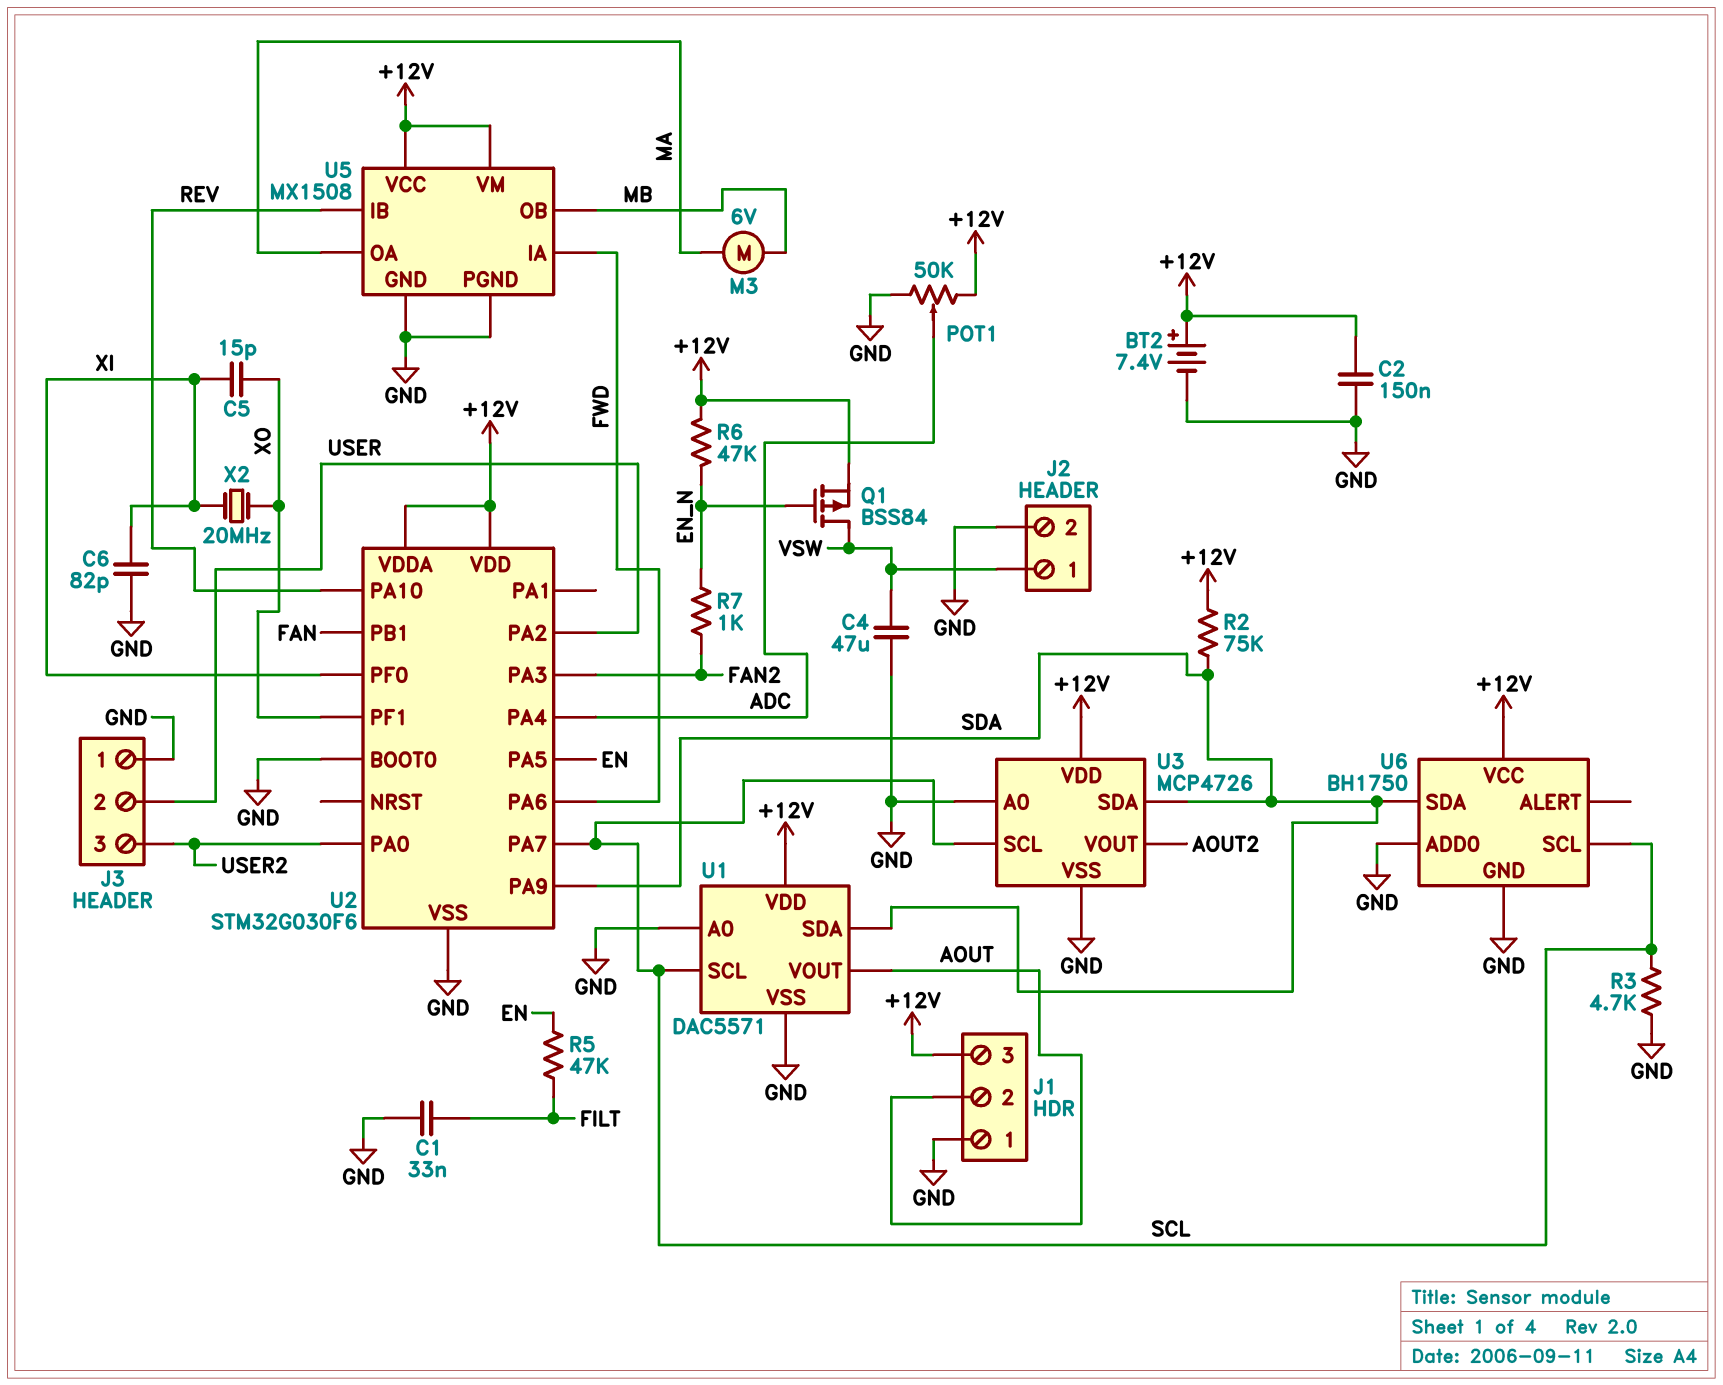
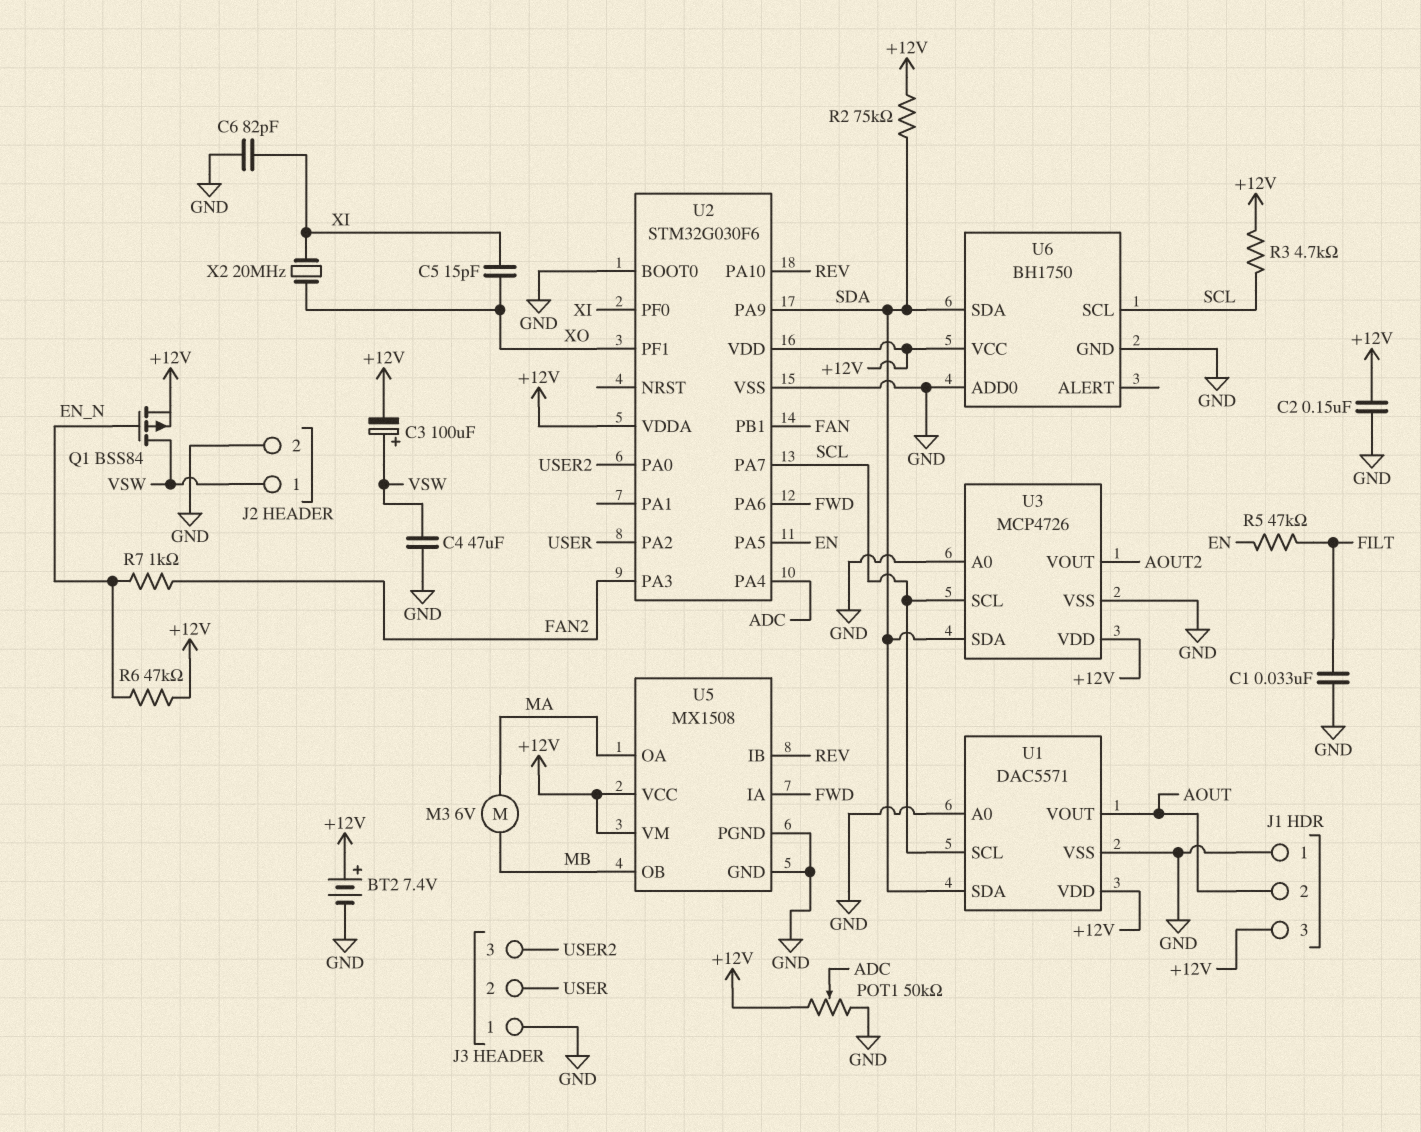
C3: none -> 100uF (plus VSW, minus +12V)
R3: 4.7k (GND, SCL) -> 4.7k (+12V, SCL)

